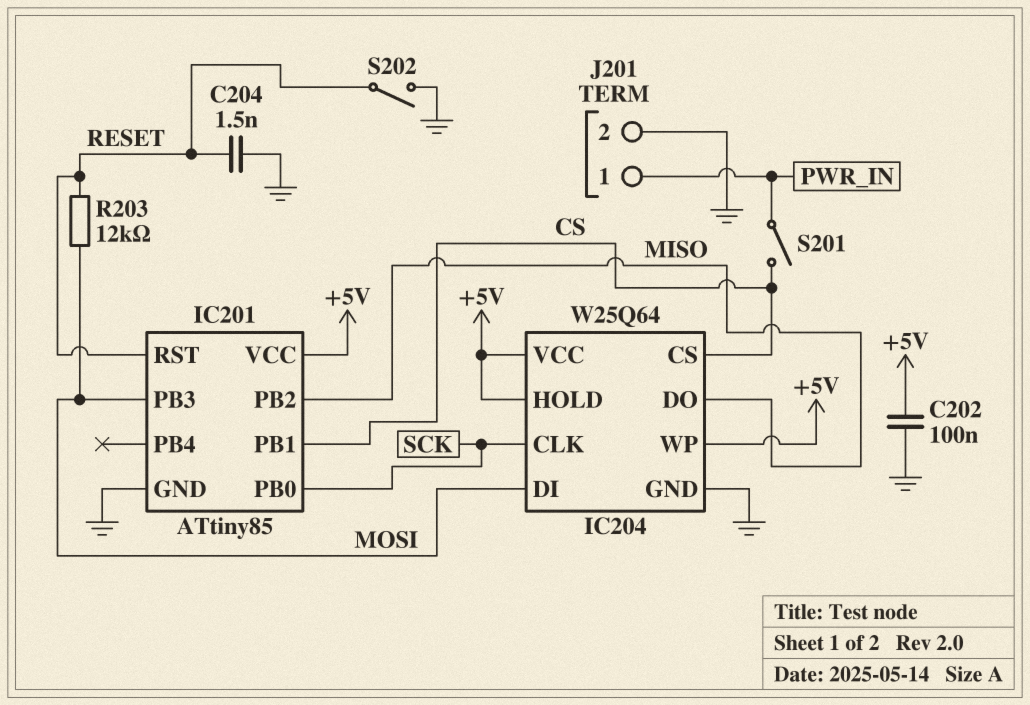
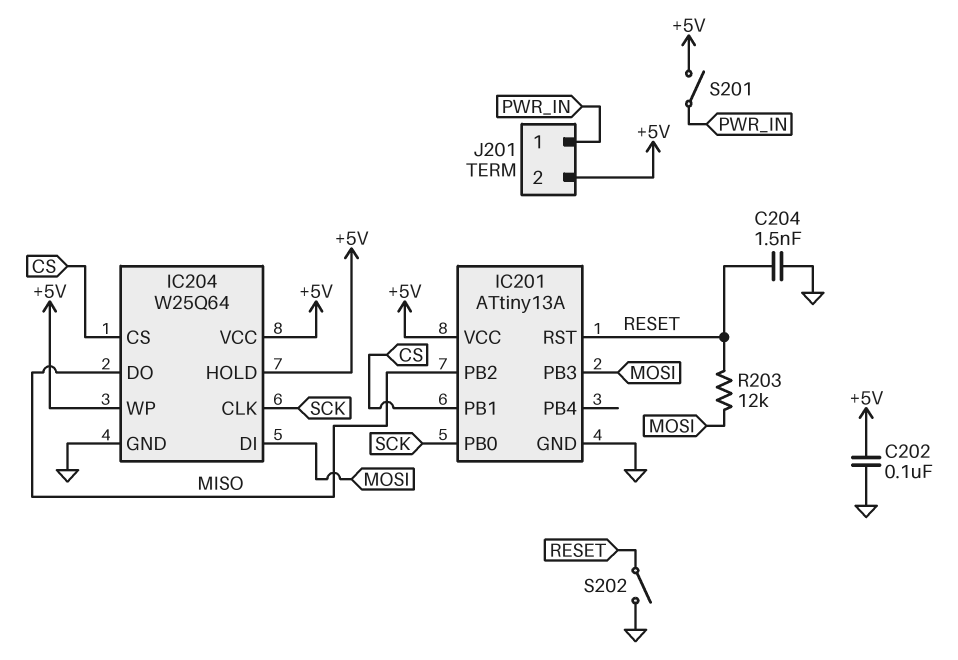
IC201: ATtiny85 -> ATtiny13A
J201 pin 2: GND -> +5V
S201: switch (CS, PWR_IN) -> switch (+5V, PWR_IN)

